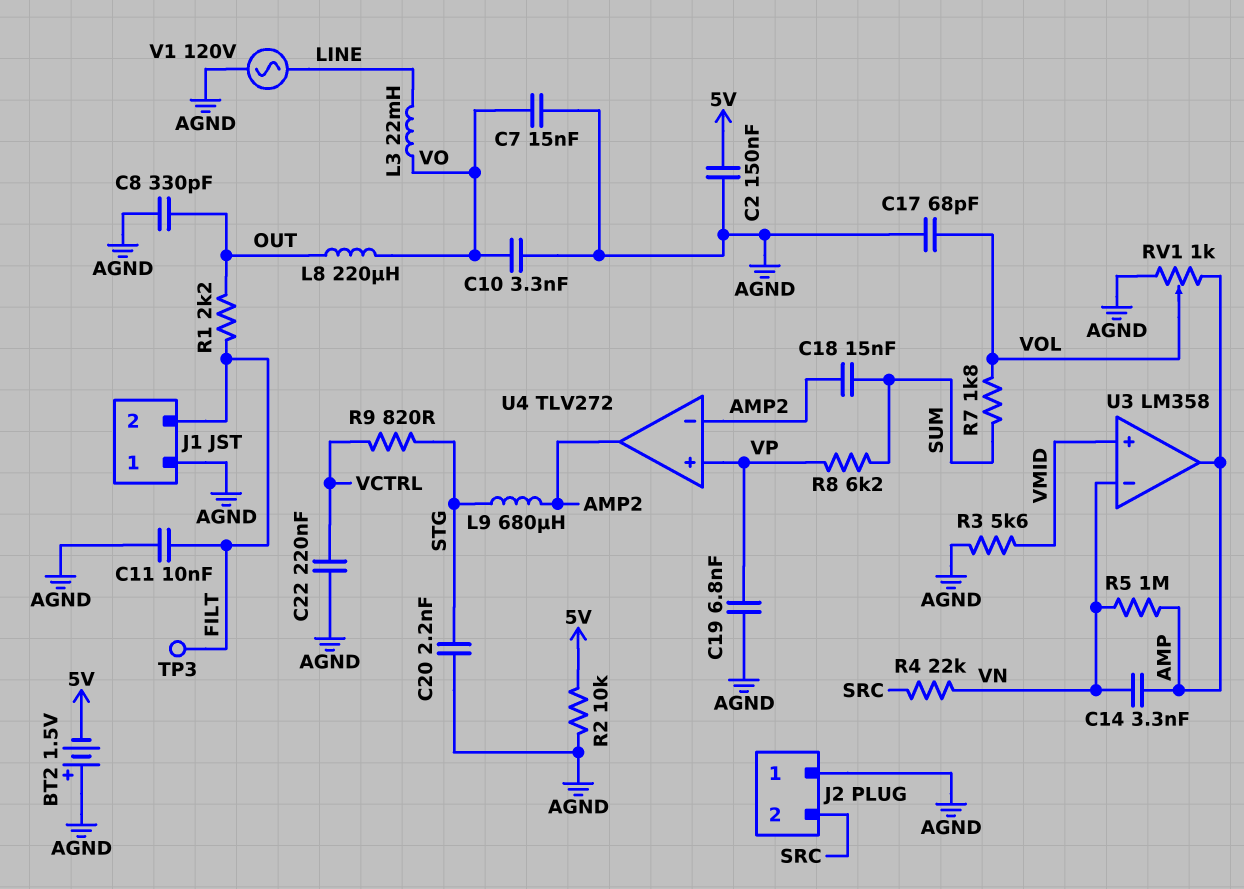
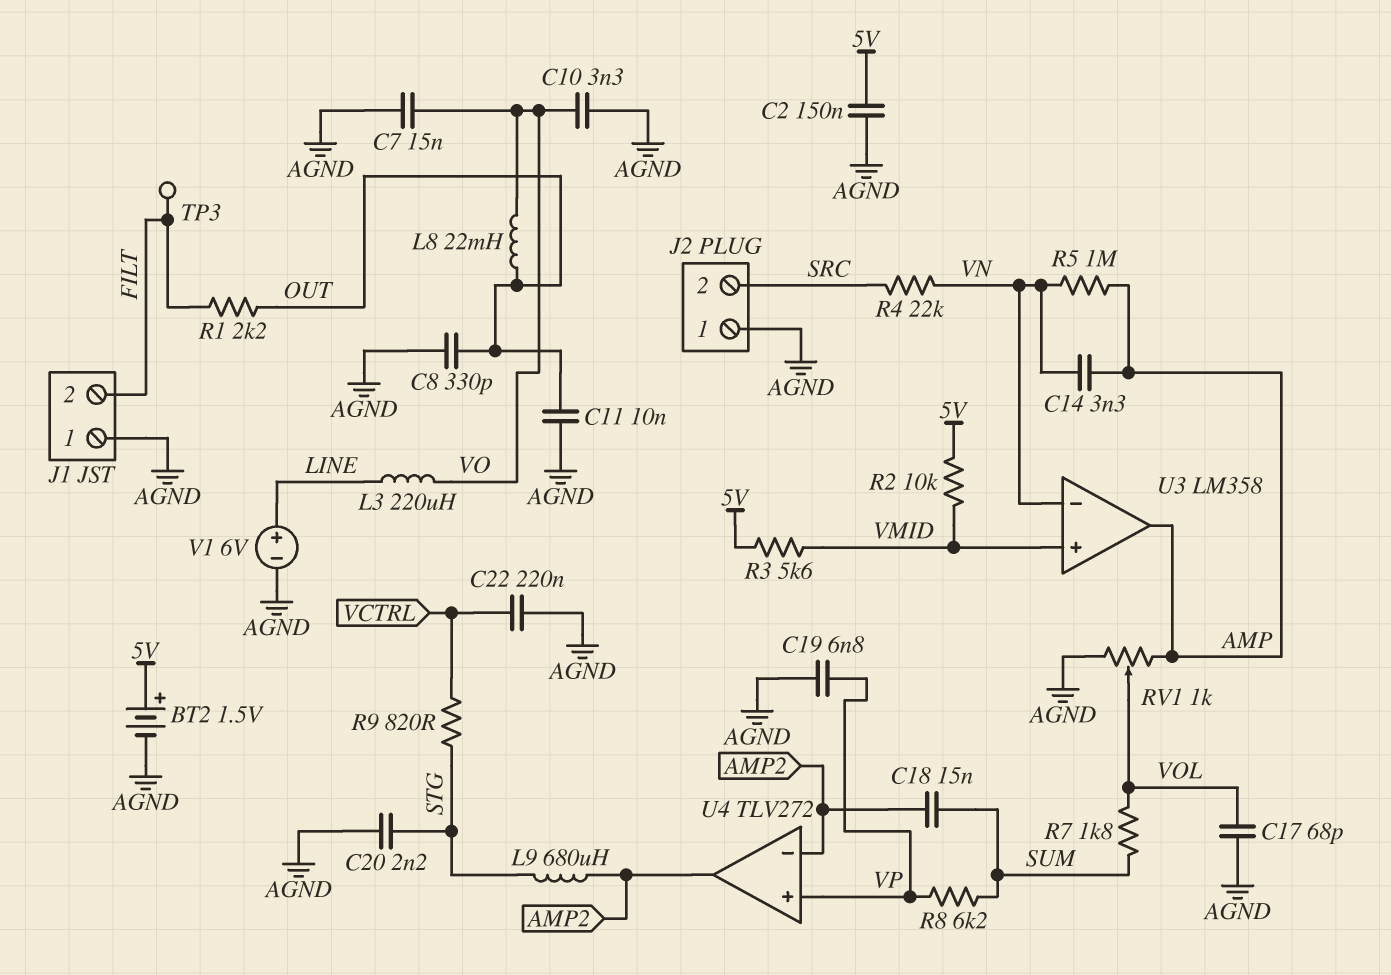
BT2: 1.5V (plus AGND, minus 5V) -> 1.5V (plus 5V, minus AGND)
C11: 10nF (AGND, FILT) -> 10nF (AGND, OUT)
L3: 22mH (LINE, VO) -> 220uH (LINE, VO)
L8: 220uH (OUT, VO) -> 22mH (OUT, VO)
R2: 10k (5V, AGND) -> 10k (5V, VMID)
R3: 5.6k (AGND, VMID) -> 5.6k (5V, VMID)
V1: AC 120V (AGND, LINE) -> 6V (plus LINE, minus AGND)

